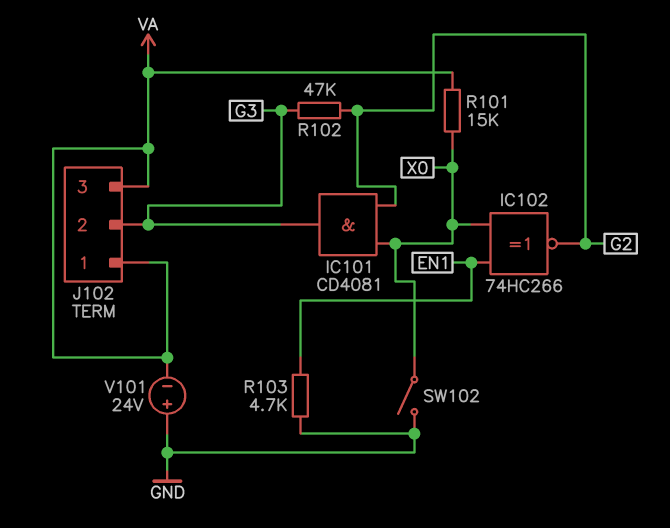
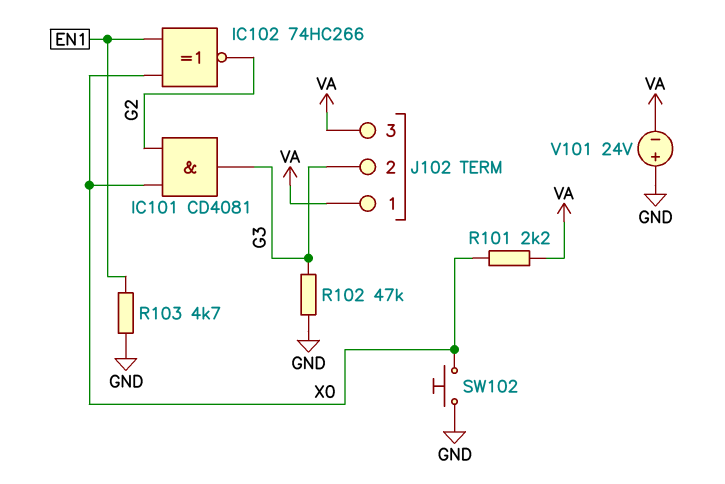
R101: 15k (VA, X0) -> 2.2k (VA, X0)
R102: 47k (G2, G3) -> 47k (G3, GND)
SW102: switch (GND, X0) -> button (GND, X0)

